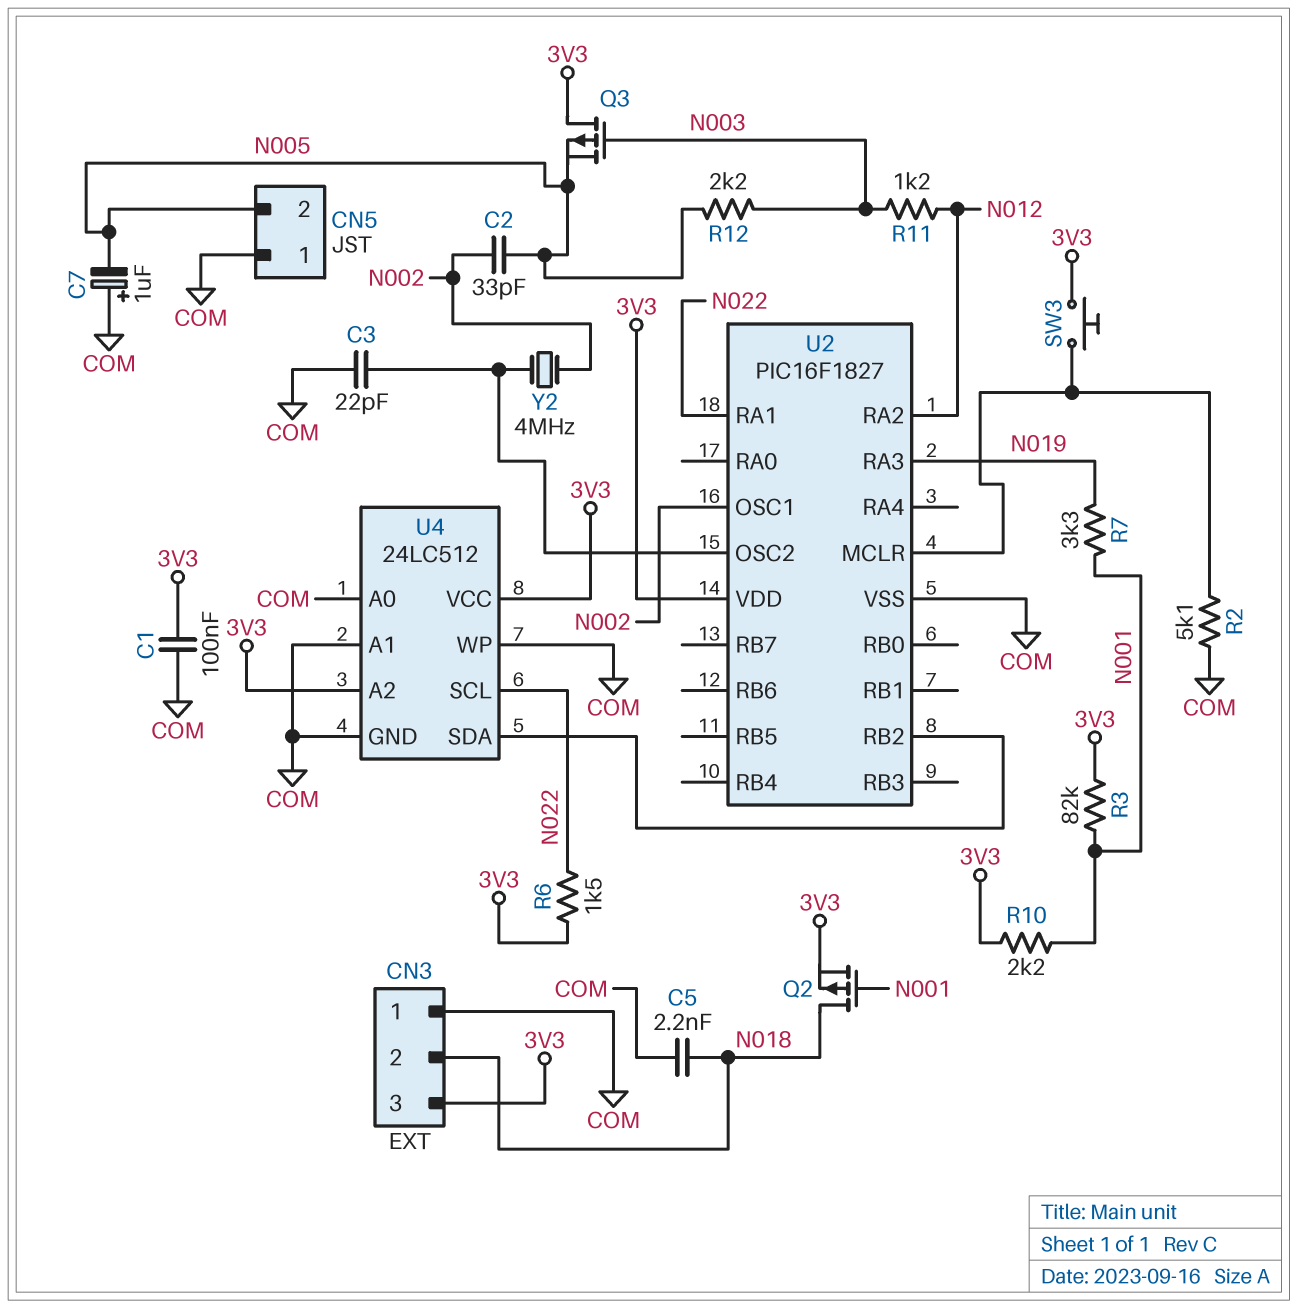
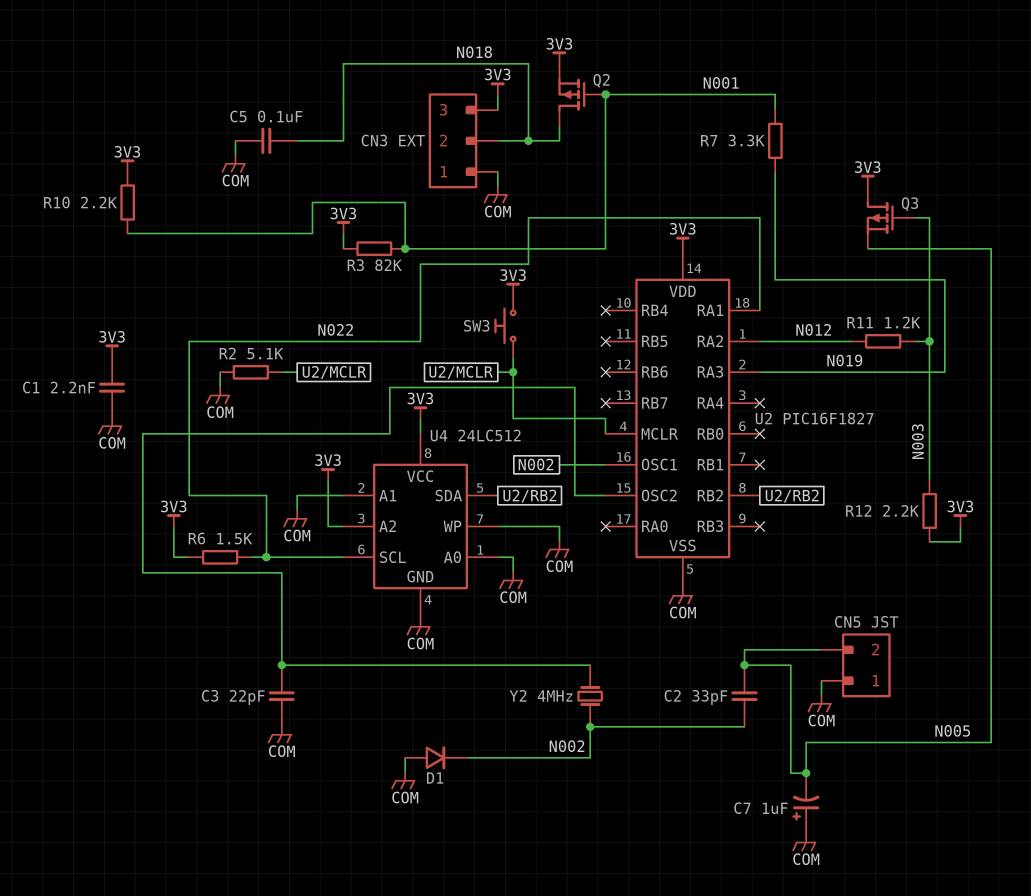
C1: 100nF (3V3, COM) -> 2.2nF (3V3, COM)
C5: 2.2nF (COM, N018) -> 100nF (COM, N018)
D1: none -> diode (A COM, K N002)
R12: 2.2k (N003, N005) -> 2.2k (3V3, N003)

